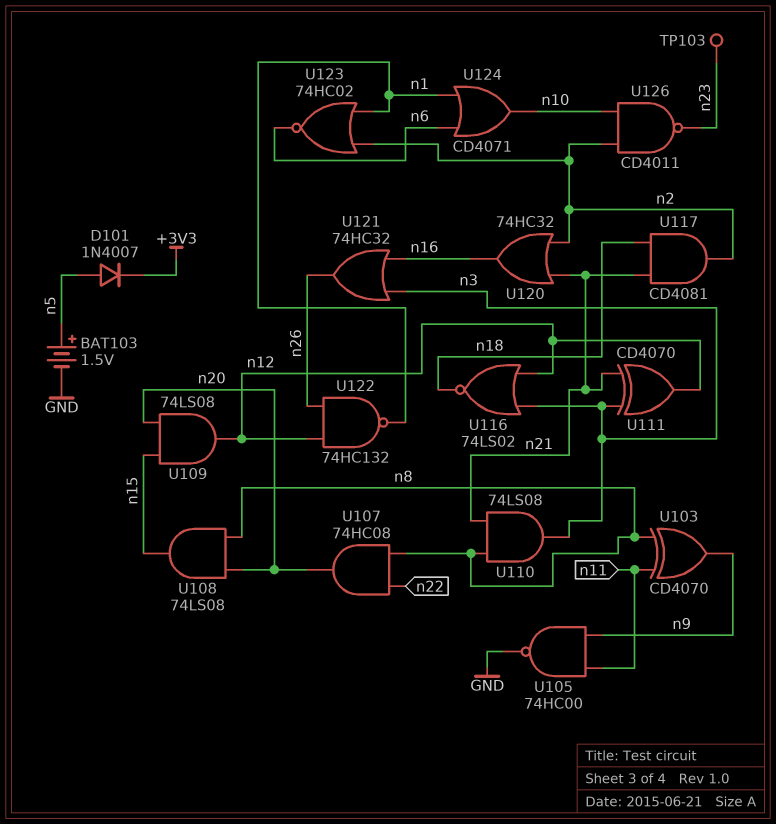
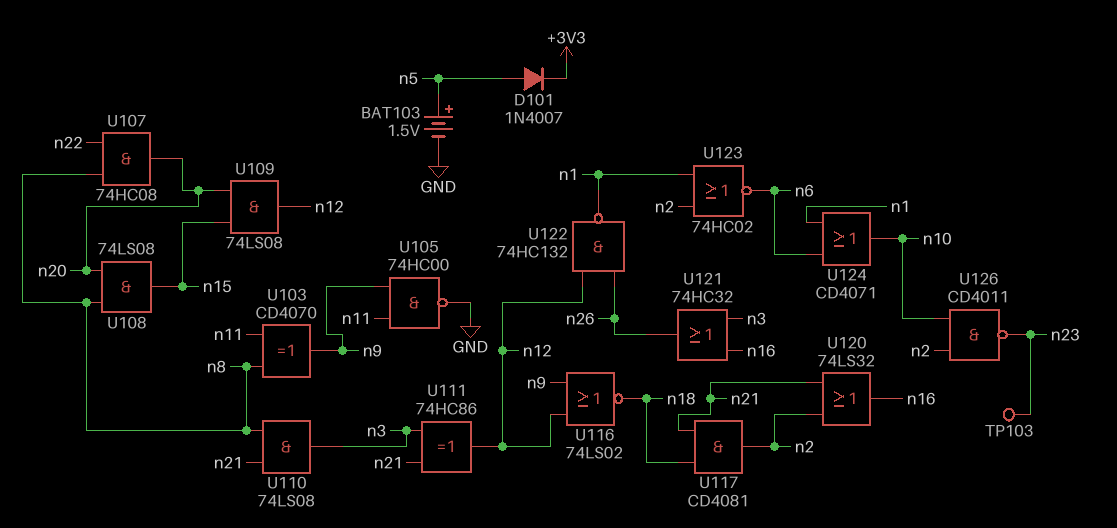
U111: XOR CD4070 (in n3, in n21, out n12) -> XOR 74HC86 (in n3, in n21, out n12)
U116: NOR 74LS02 (in n3, in n12, out n18) -> NOR 74LS02 (in n9, in n12, out n18)
U120: OR 74HC32 (in n2, in n21, out n16) -> OR 74LS32 (in n2, in n21, out n16)

